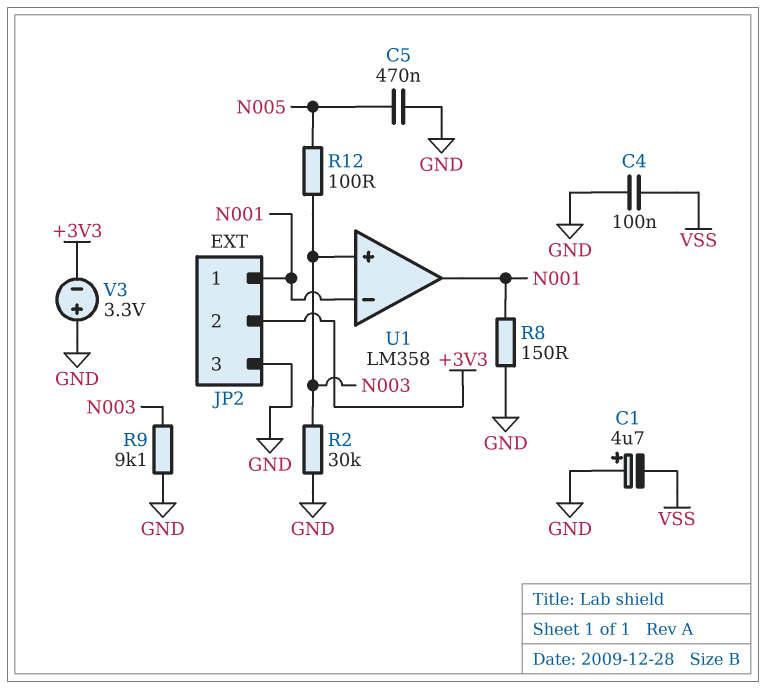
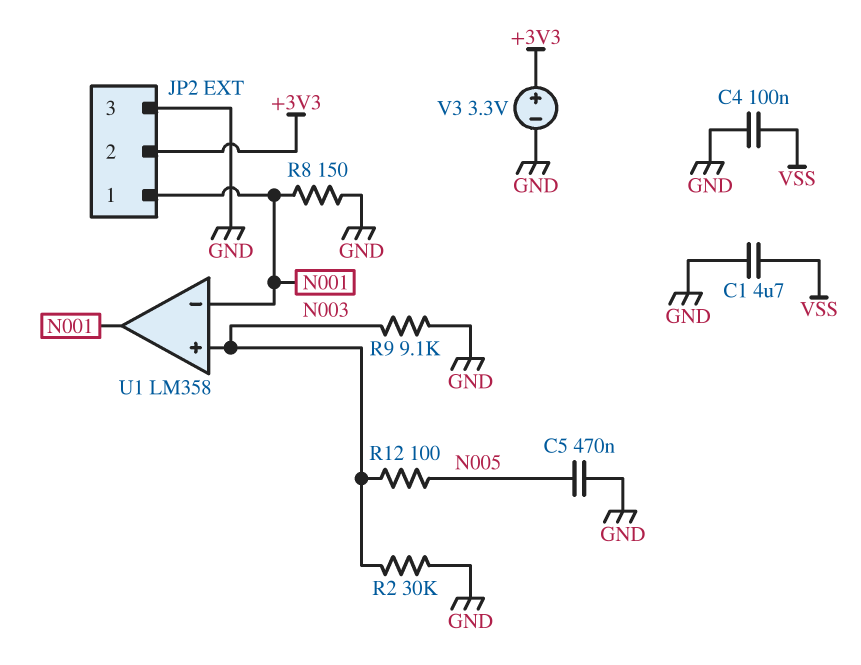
C1: 4.7uF (plus GND, minus VSS) -> 4.7uF (GND, VSS)
V3: 3.3V (plus GND, minus +3V3) -> 3.3V (plus +3V3, minus GND)

